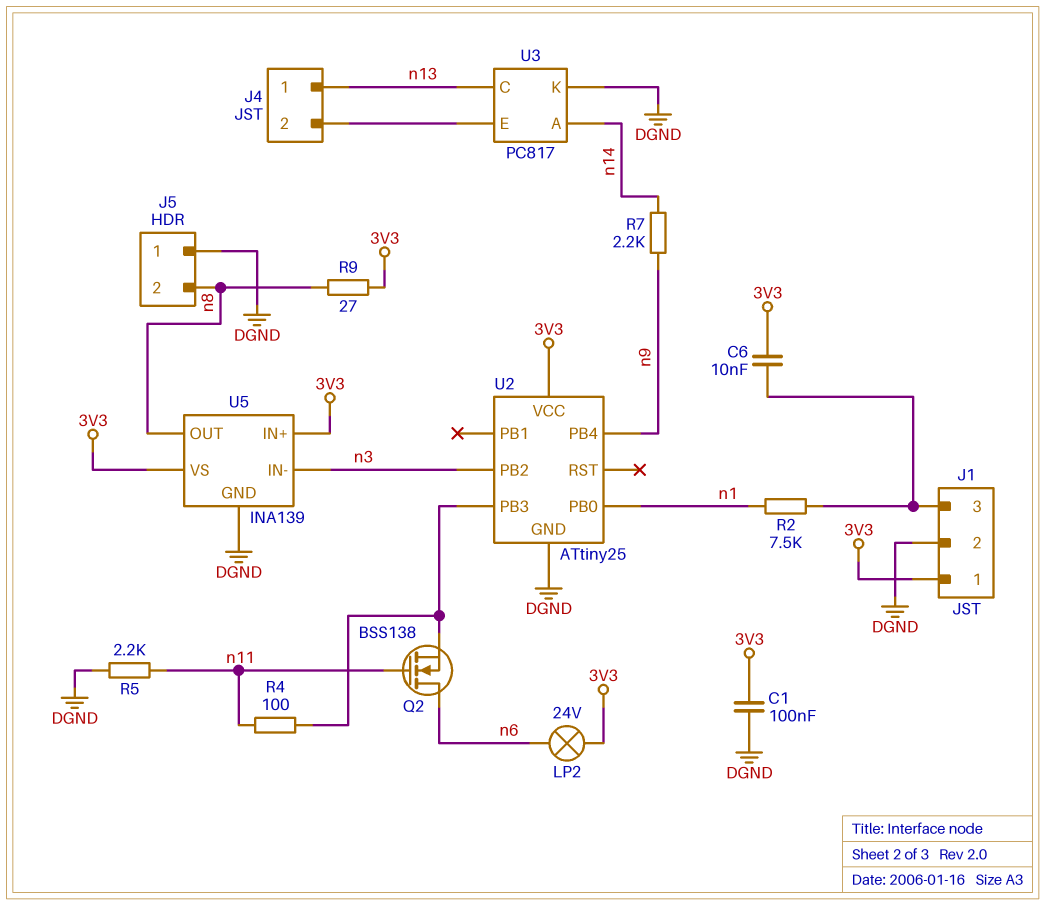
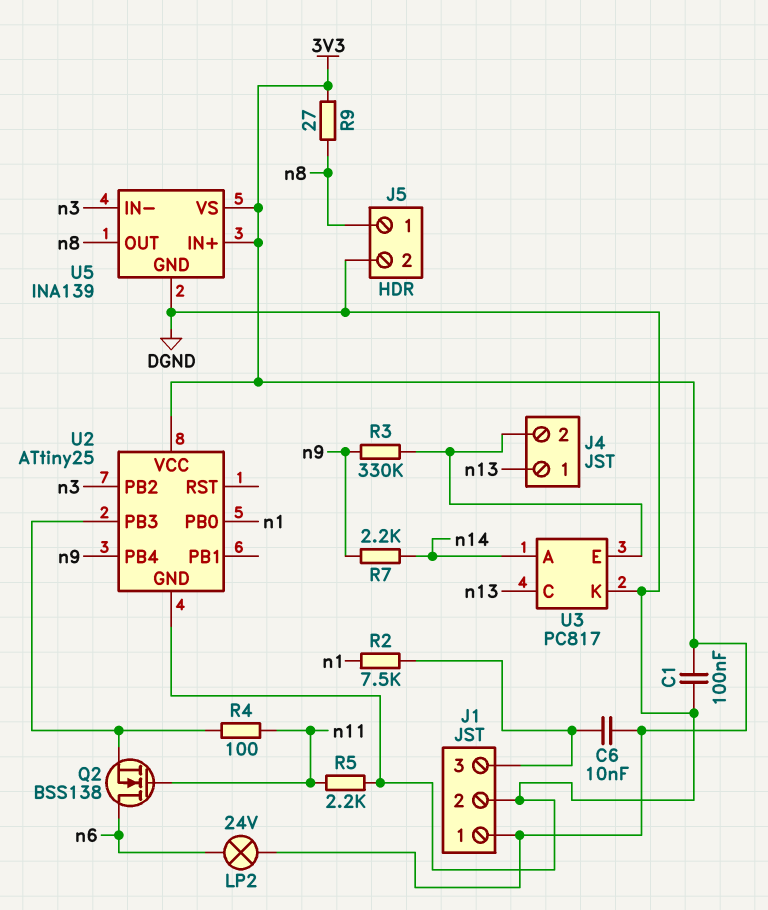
J5 pin 1: DGND -> n8
J5 pin 2: n8 -> DGND
R3: none -> 330k (J4/2, n9)

